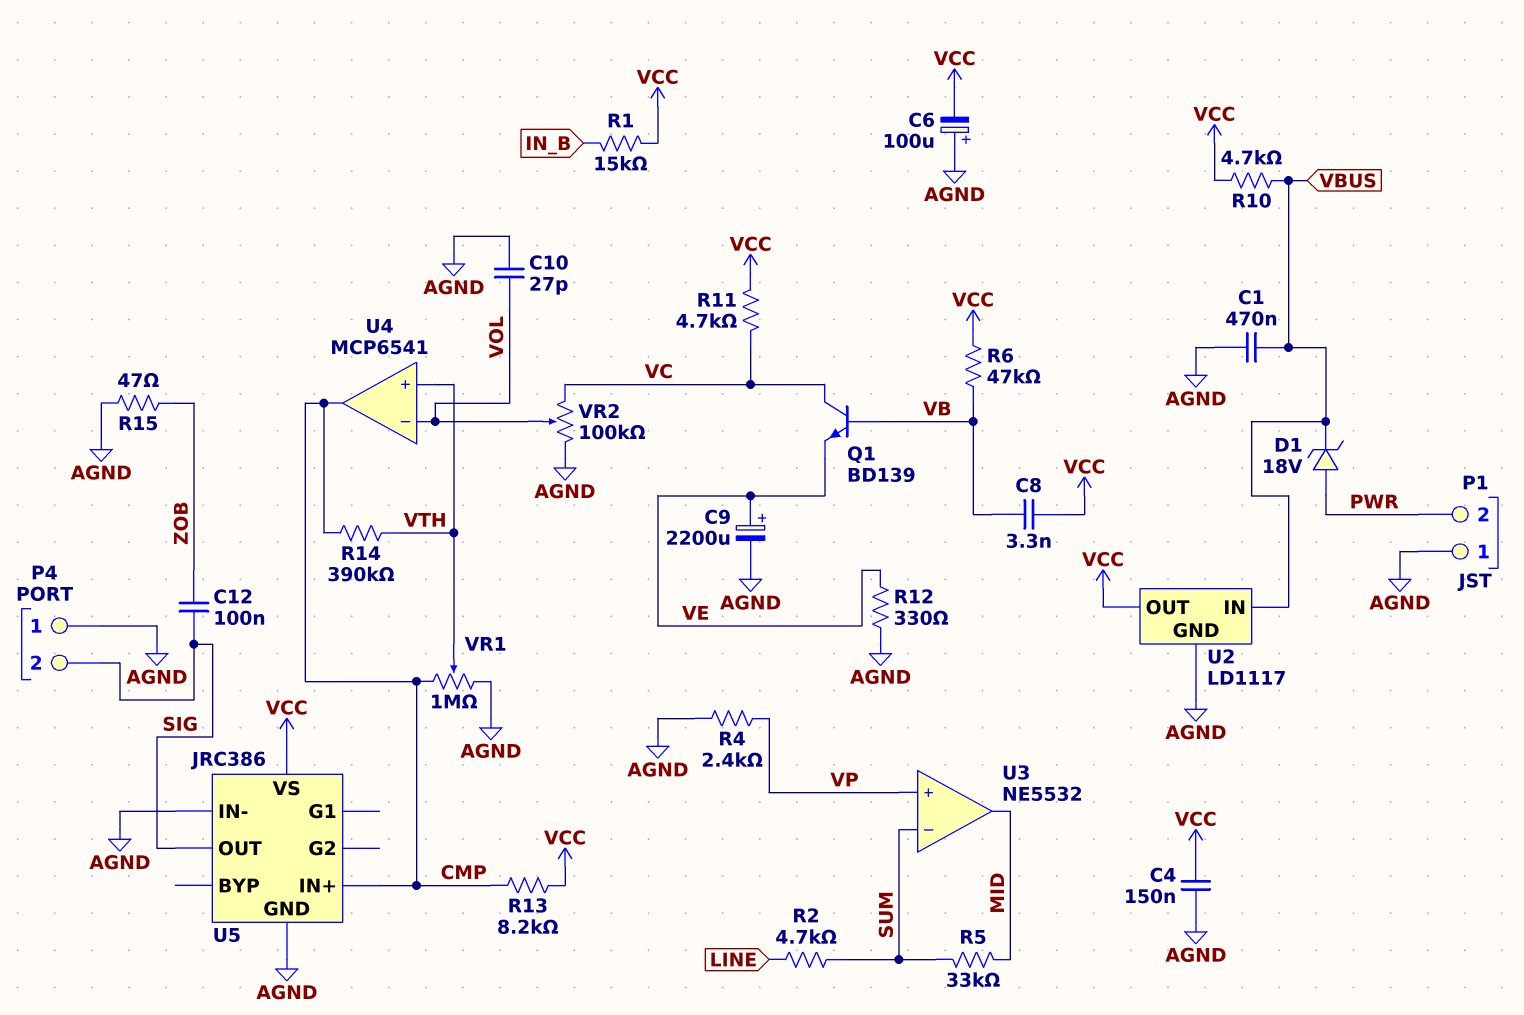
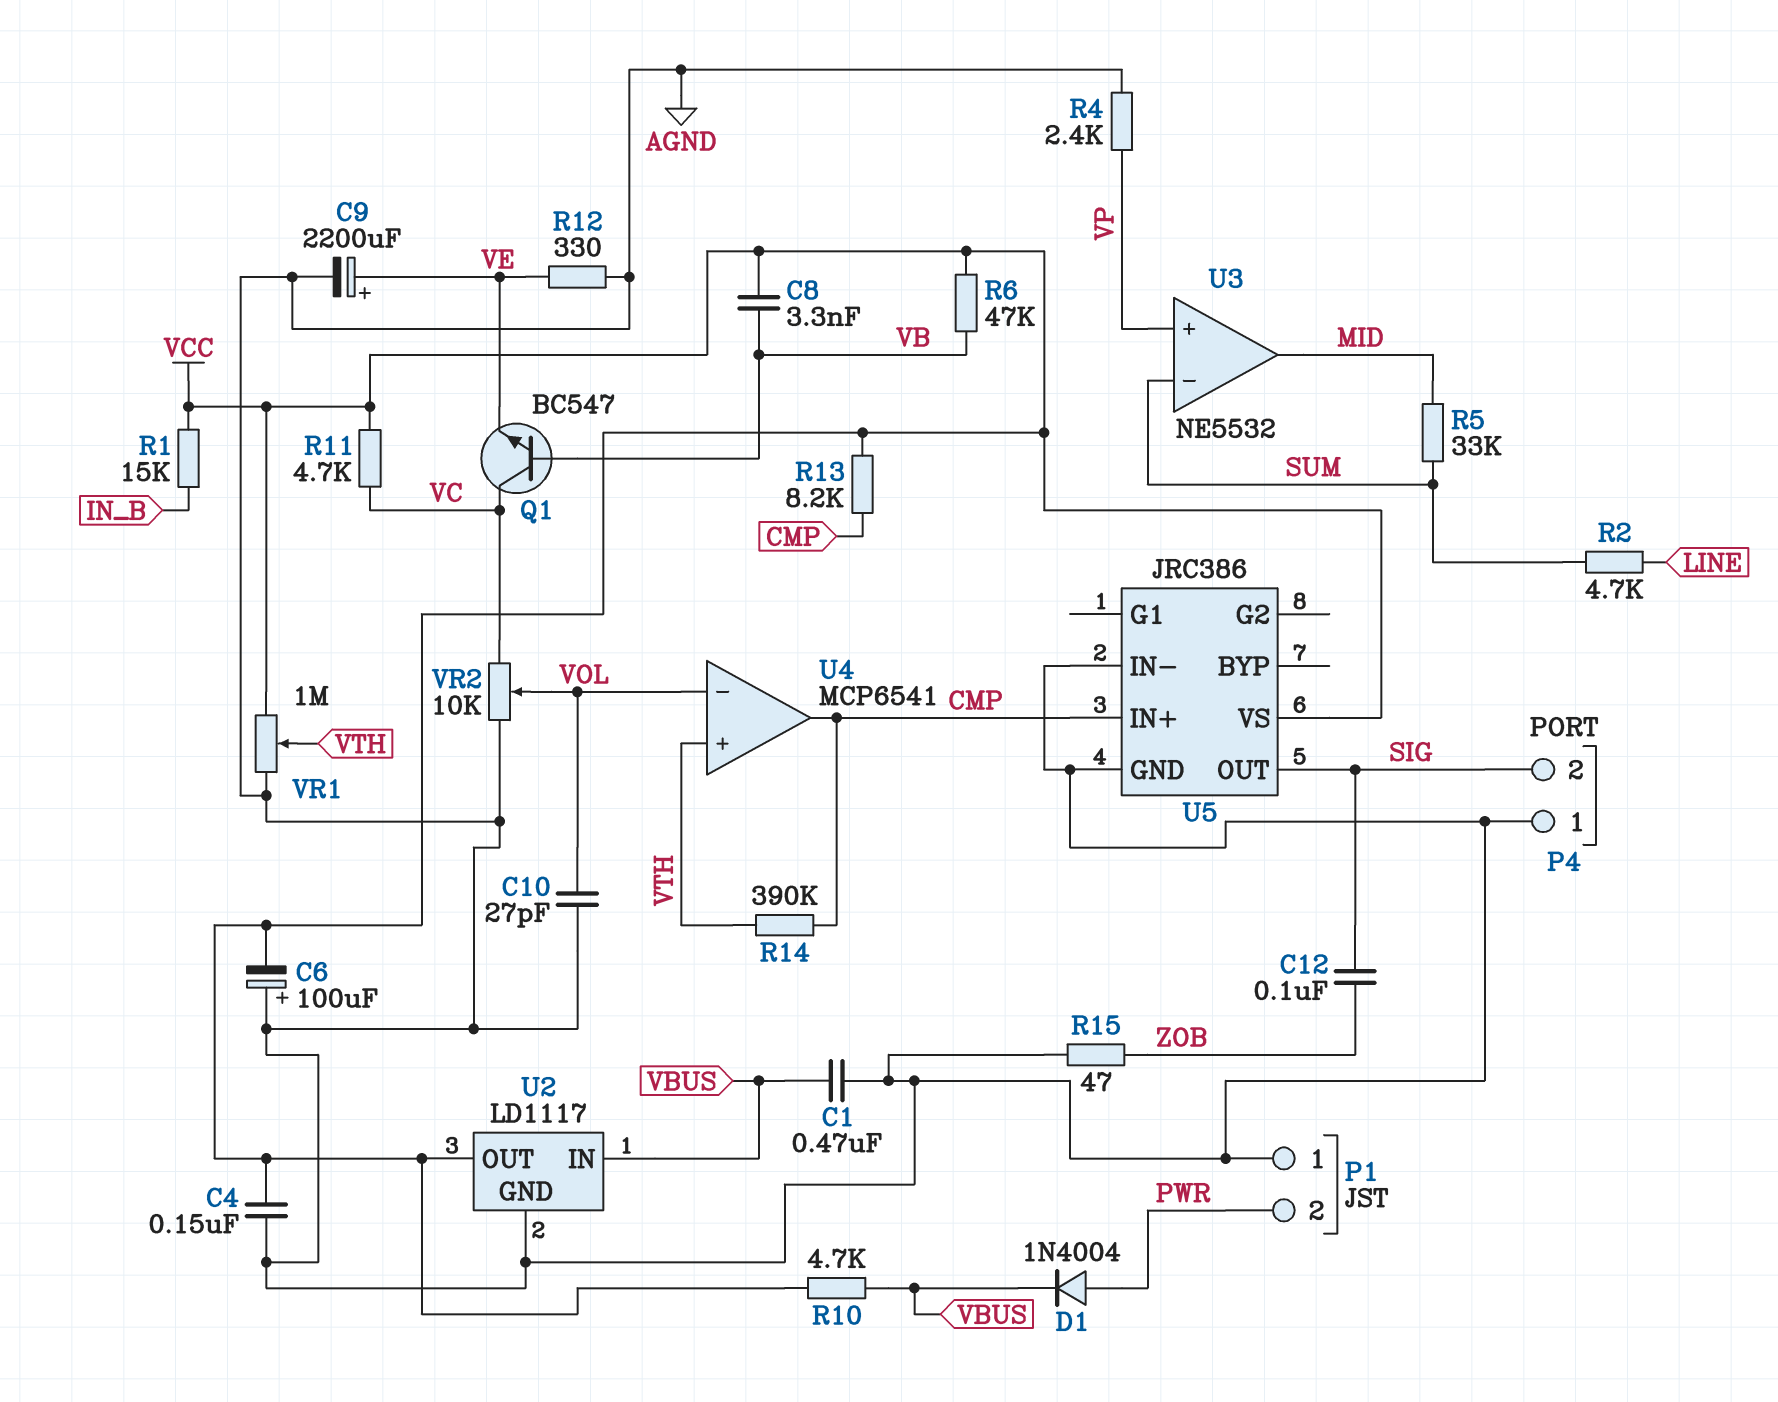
D1: zener 18V (A PWR, K VBUS) -> diode 1N4004 (A PWR, K VBUS)
Q1: NPN BD139 (B VB, C VC, E VE) -> NPN BC547 (B VB, C VC, E VE)
VR1: 1M (AGND, CMP, wiper VTH) -> 1M (AGND, VCC, wiper VTH)
VR2: 100k (AGND, VC, wiper VOL) -> 10k (AGND, VC, wiper VOL)

